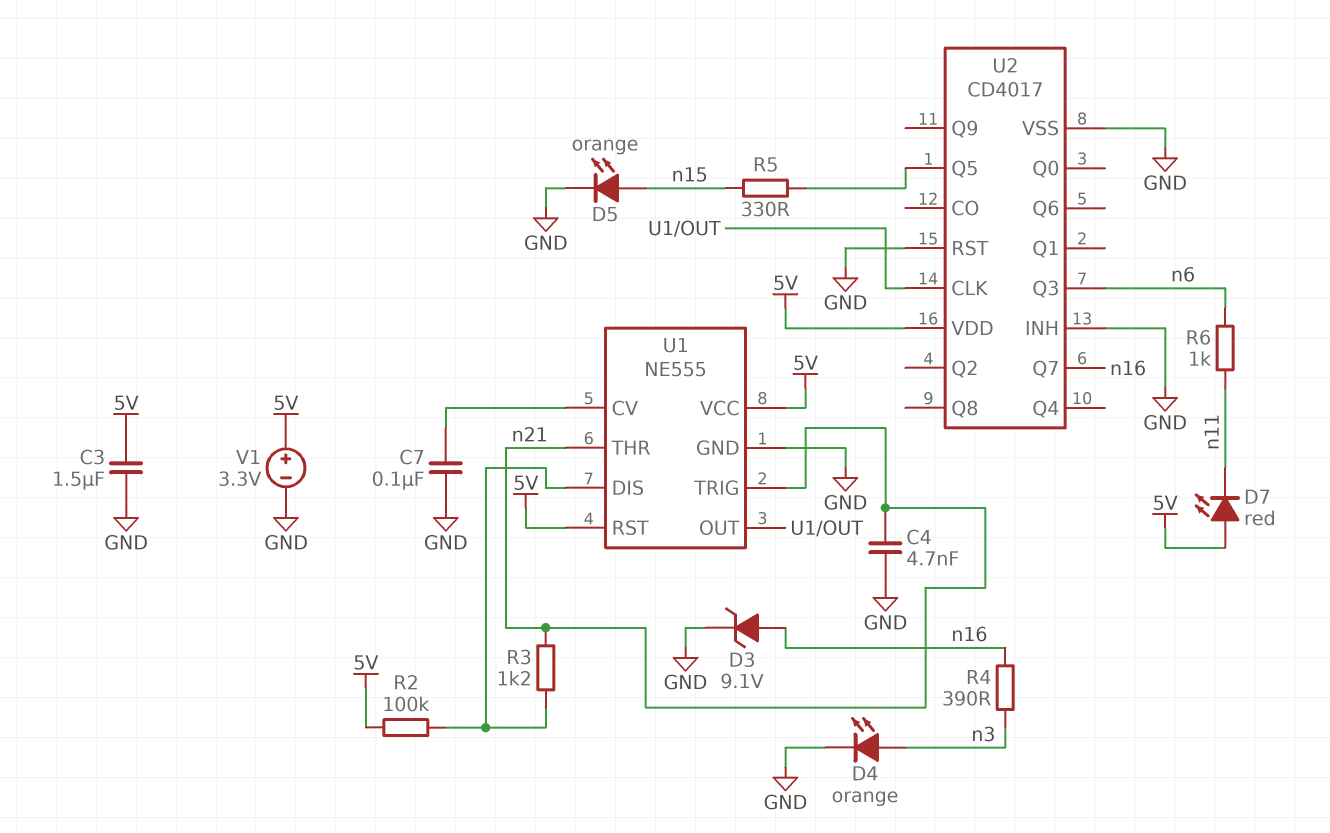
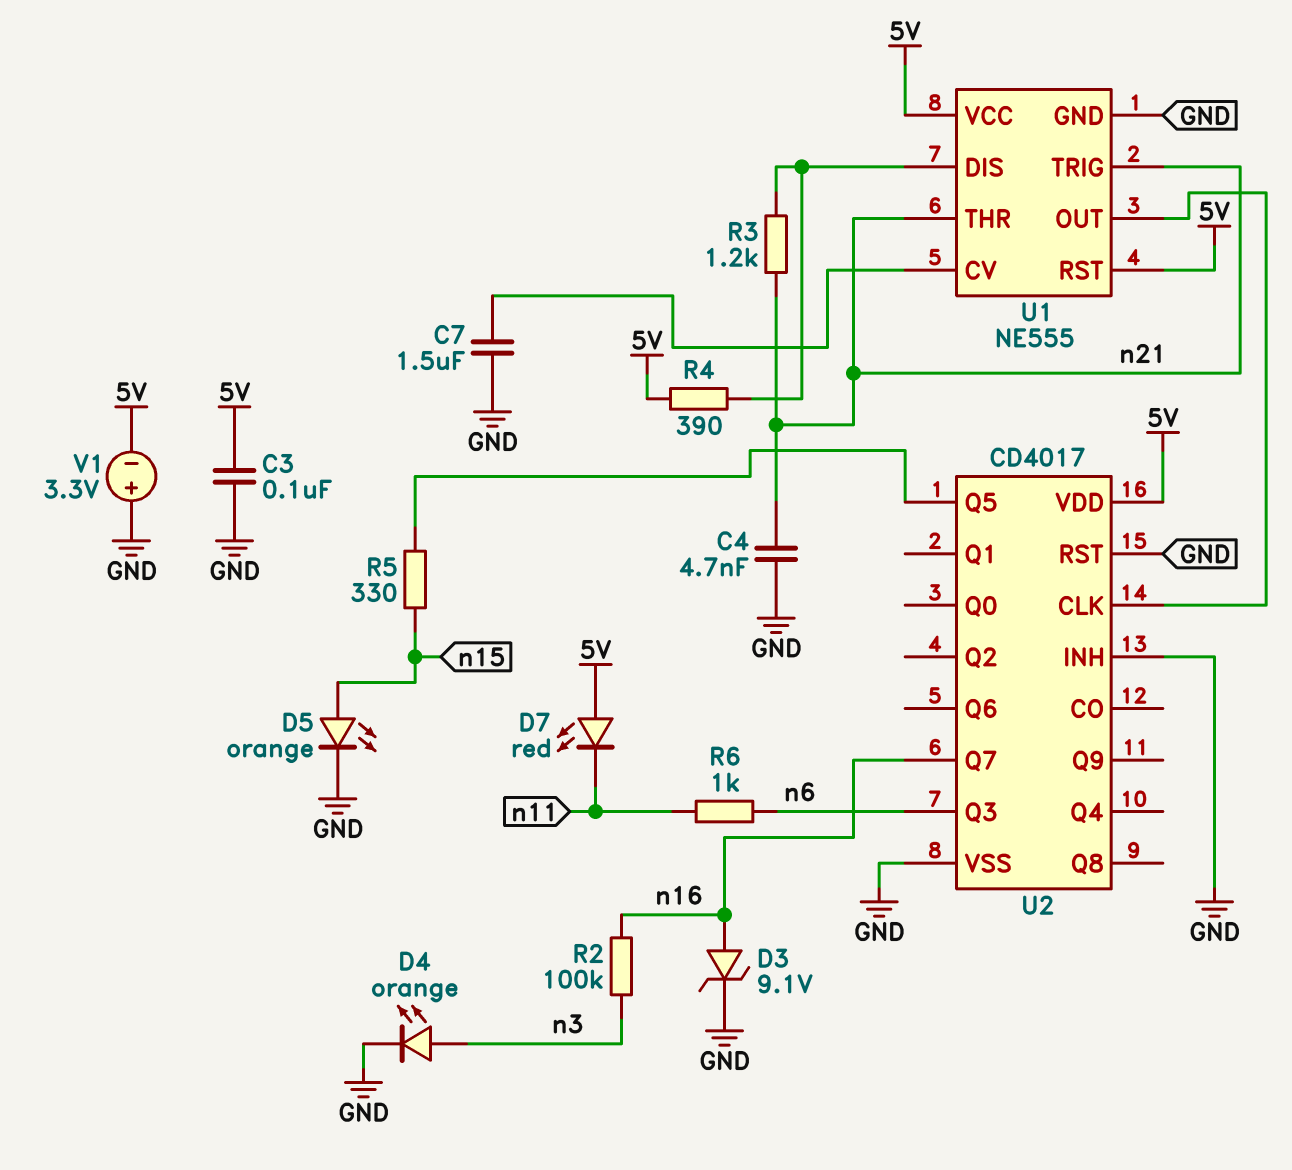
C3: 1.5uF (5V, GND) -> 100nF (5V, GND)
C7: 100nF (GND, U1/CV) -> 1.5uF (GND, U1/CV)
R2: 100k (5V, U1/DIS) -> 100k (n3, n16)
R4: 390 (n3, n16) -> 390 (5V, U1/DIS)
V1: 3.3V (plus 5V, minus GND) -> 3.3V (plus GND, minus 5V)

